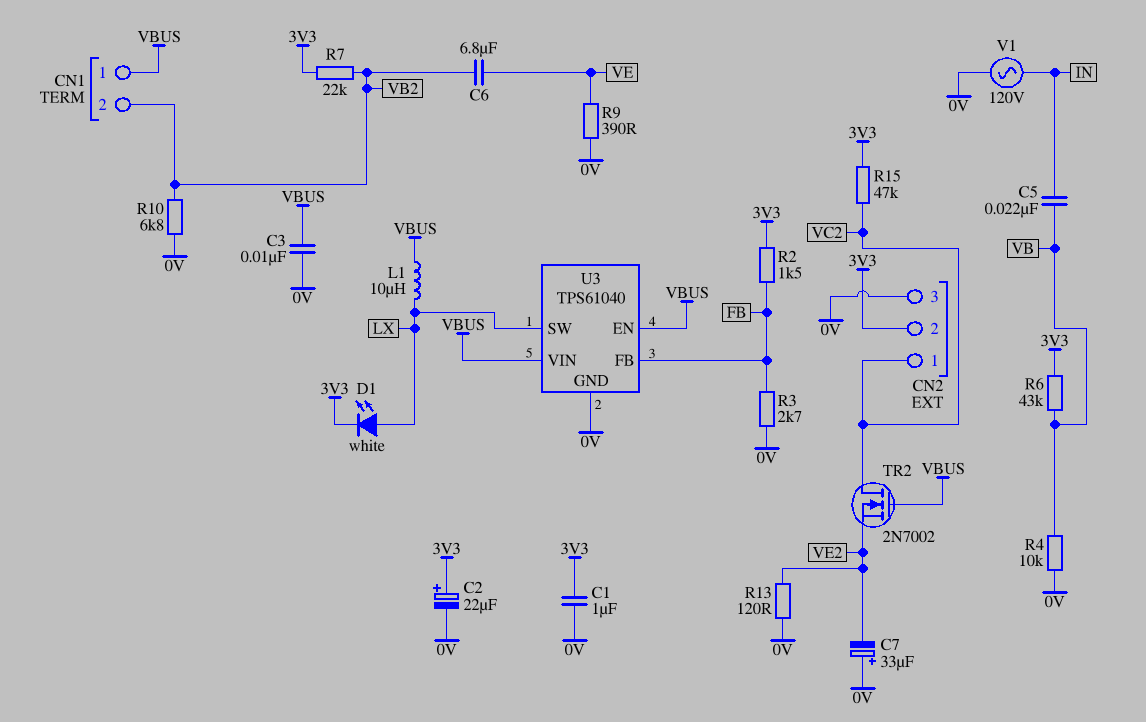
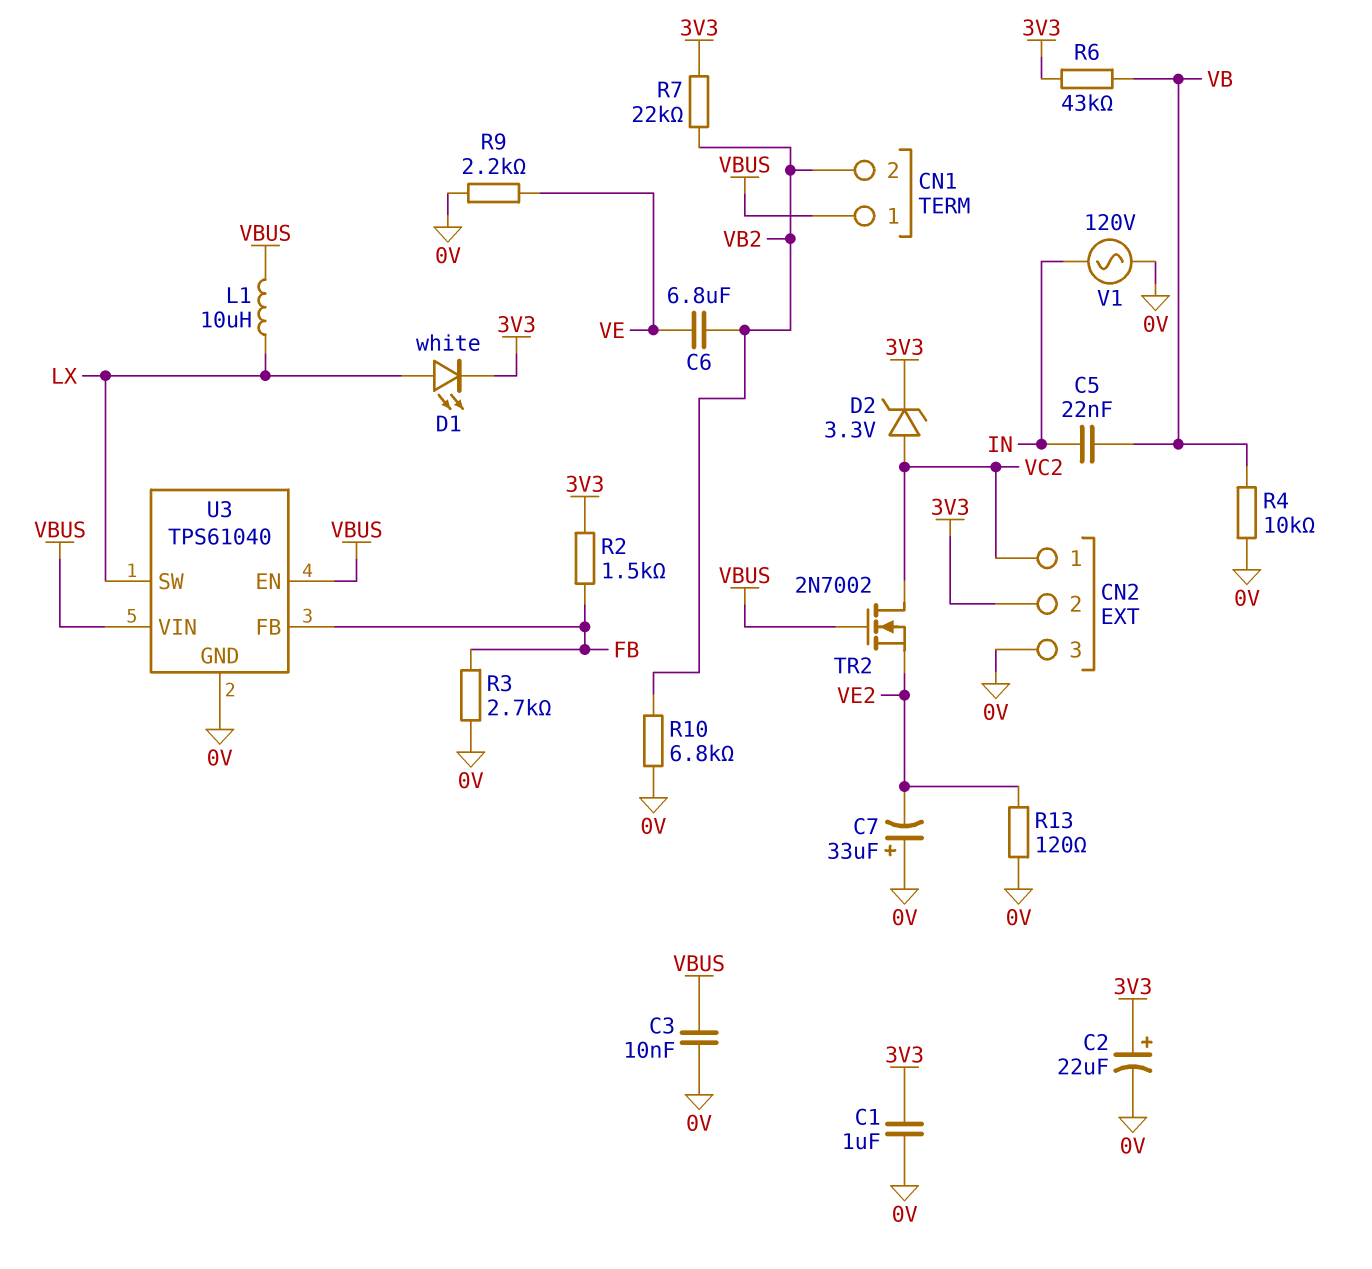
D2: none -> zener 3.3V (A VC2, K 3V3)
R9: 390 (0V, VE) -> 2.2k (0V, VE)
R15: 47k (3V3, VC2) -> none

